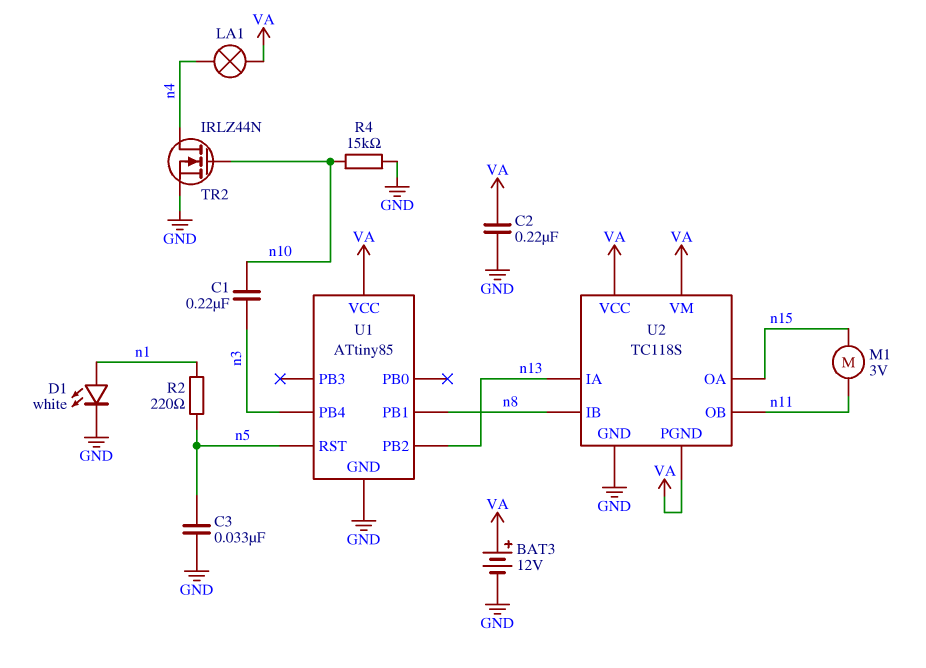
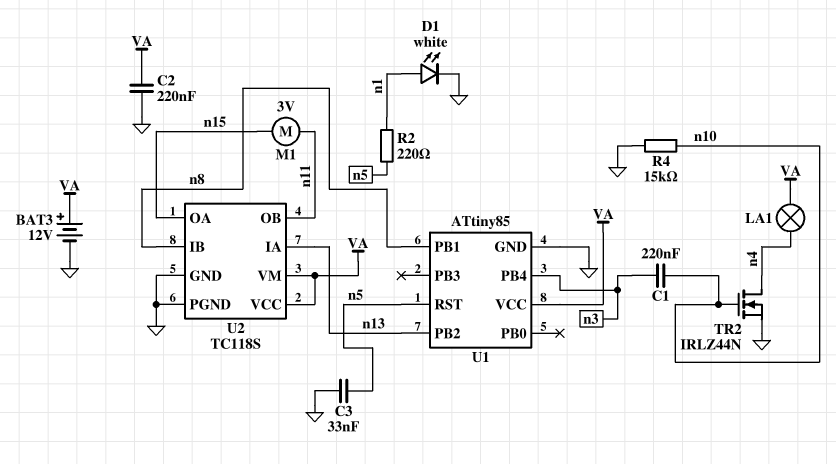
U2 pin PGND: VA -> GND

